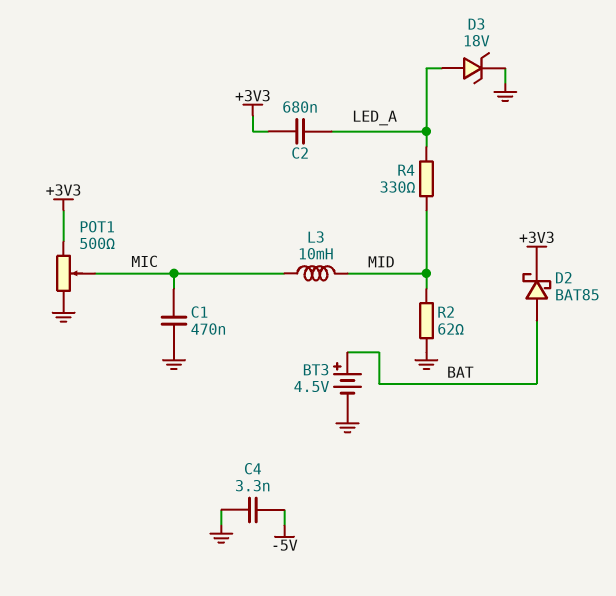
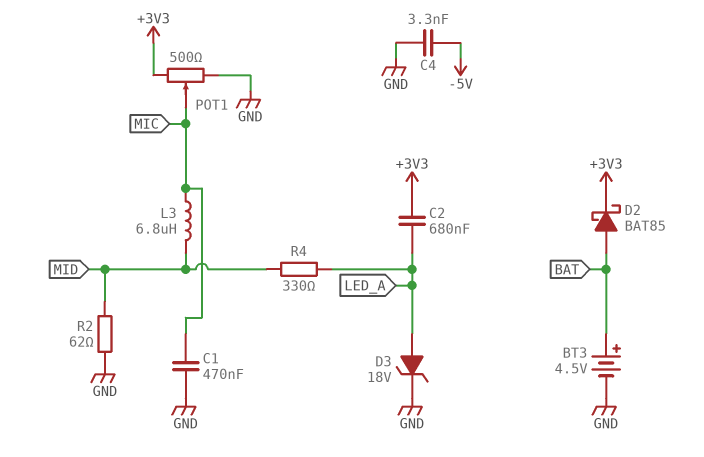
L3: 10mH (MIC, MID) -> 6.8uH (MIC, MID)

